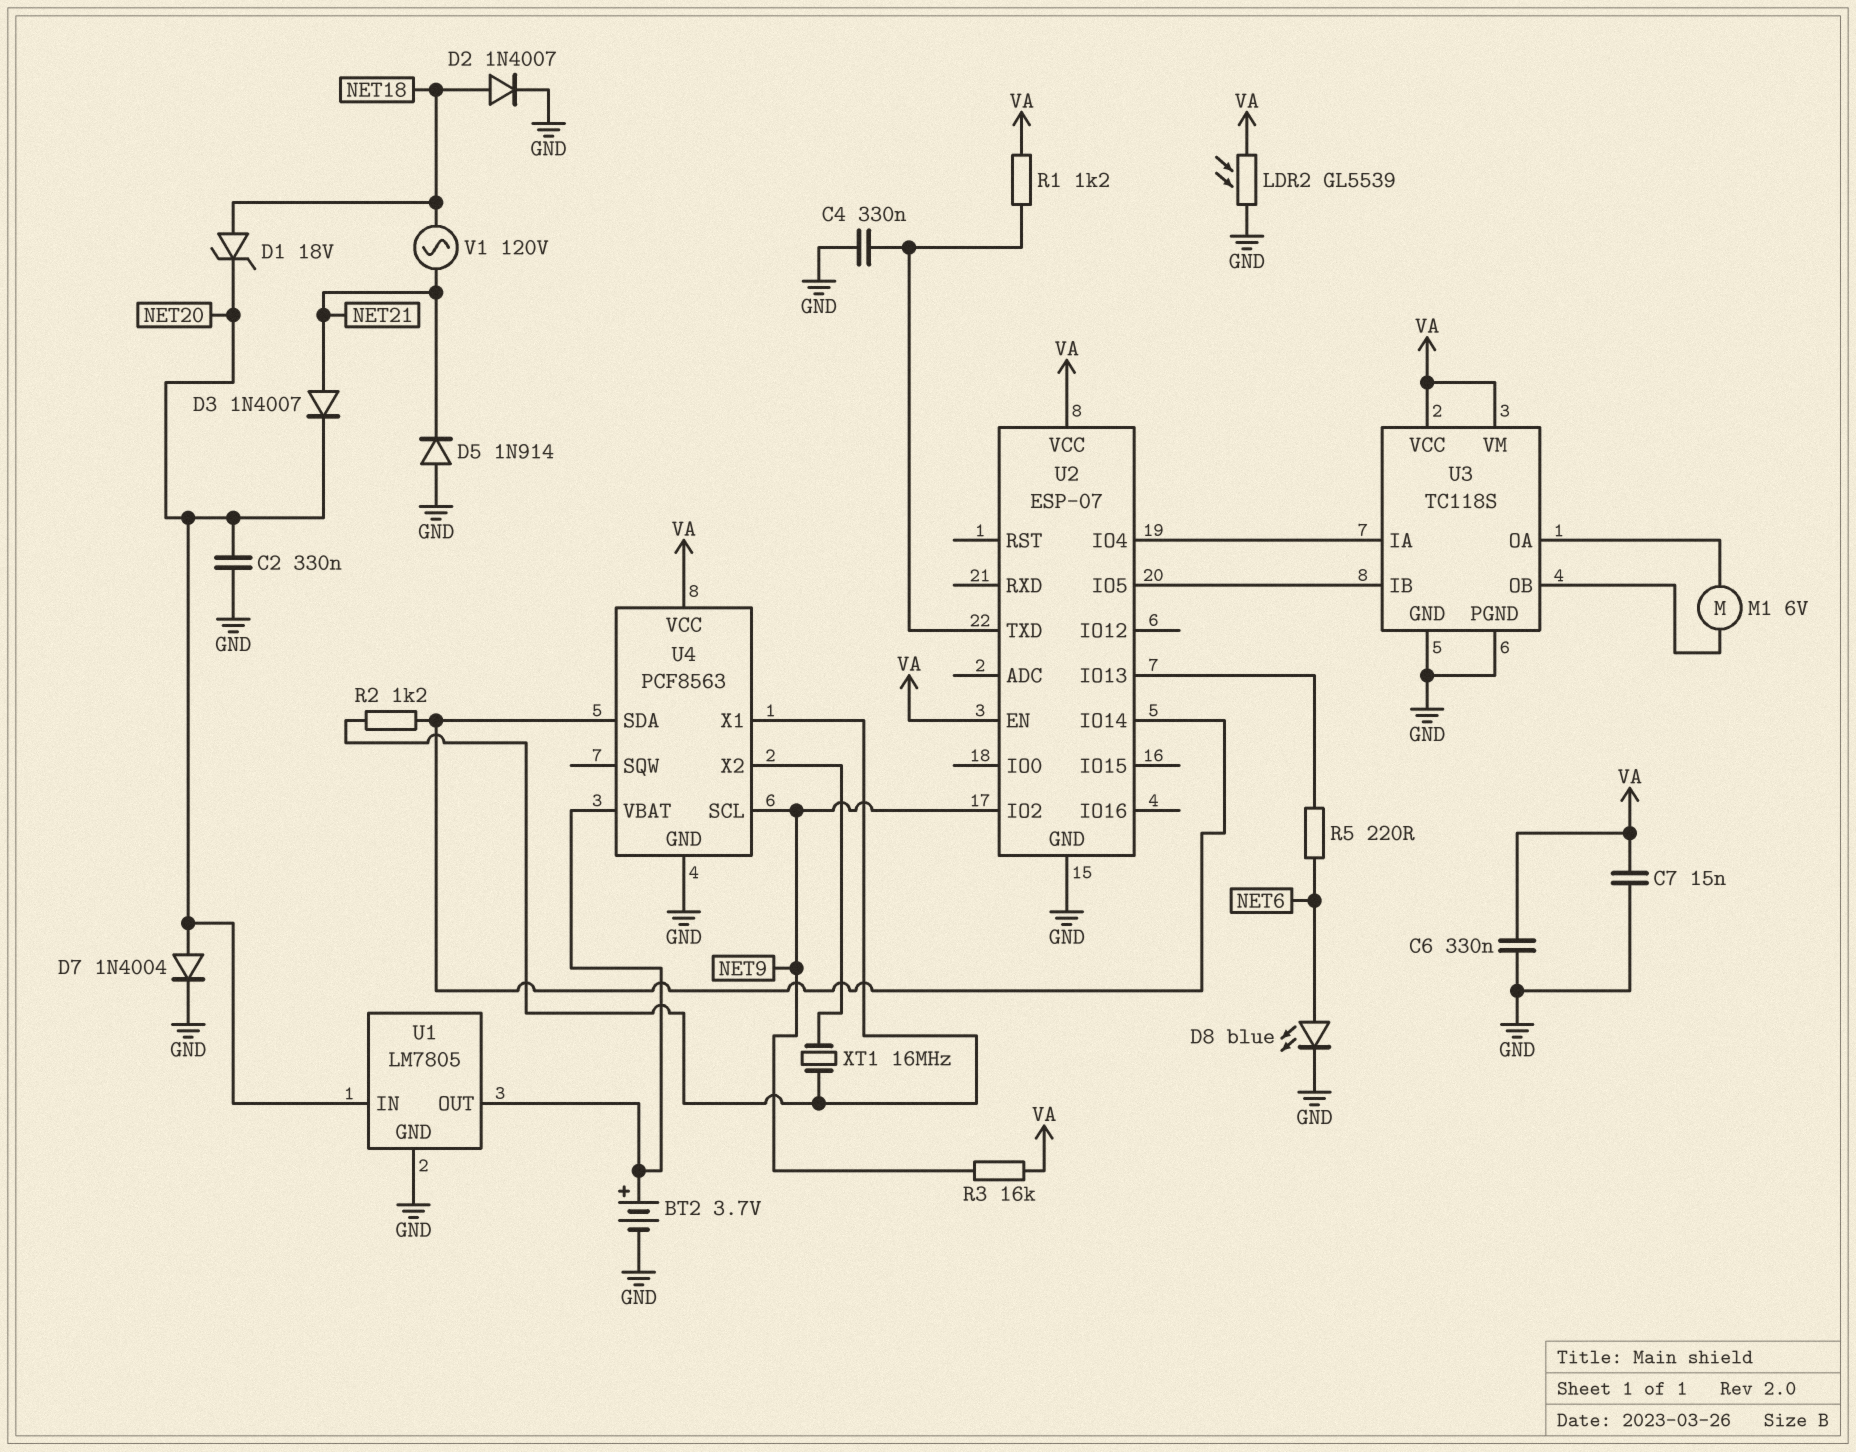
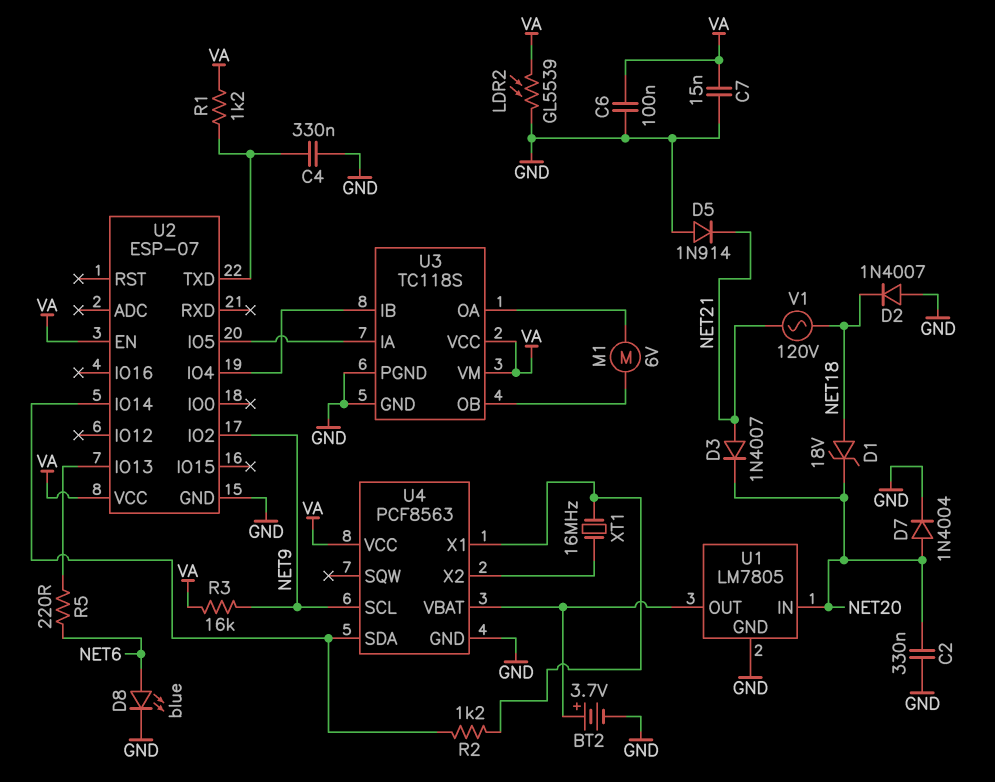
C6: 330nF (GND, VA) -> 100nF (GND, VA)
D2: diode 1N4007 (A NET18, K GND) -> diode 1N4007 (A GND, K NET18)
U3 pin IA: U2/IO4 -> U2/IO5
U3 pin IB: U2/IO5 -> U2/IO4

